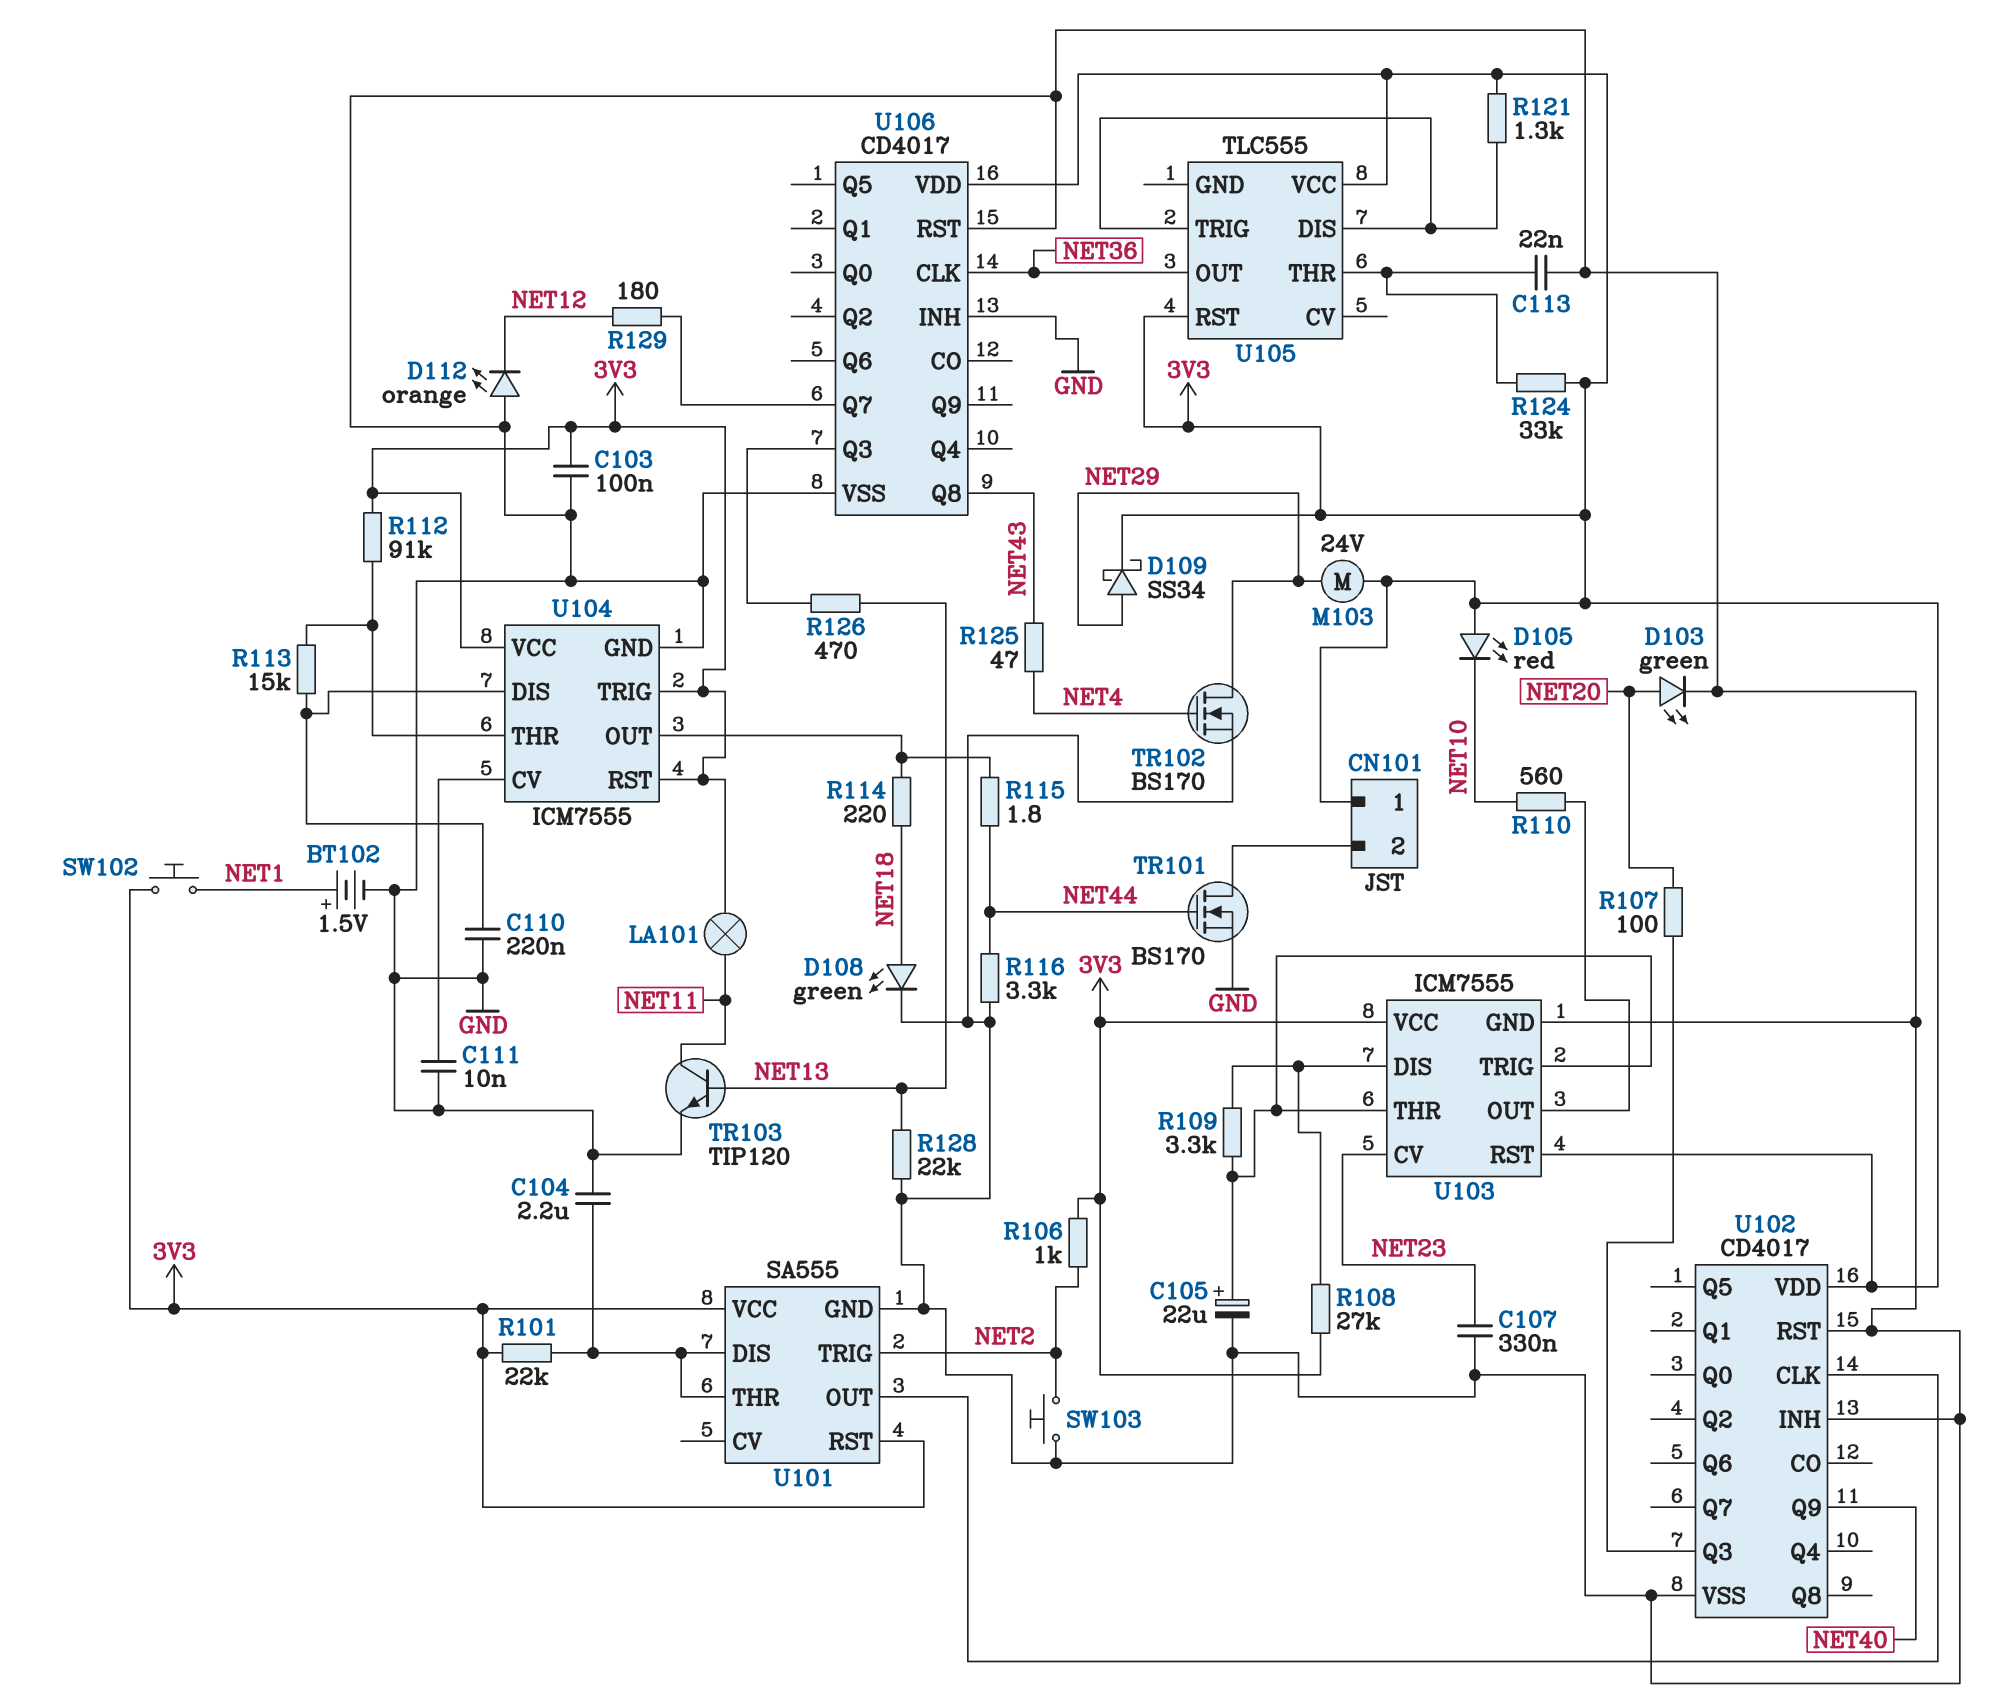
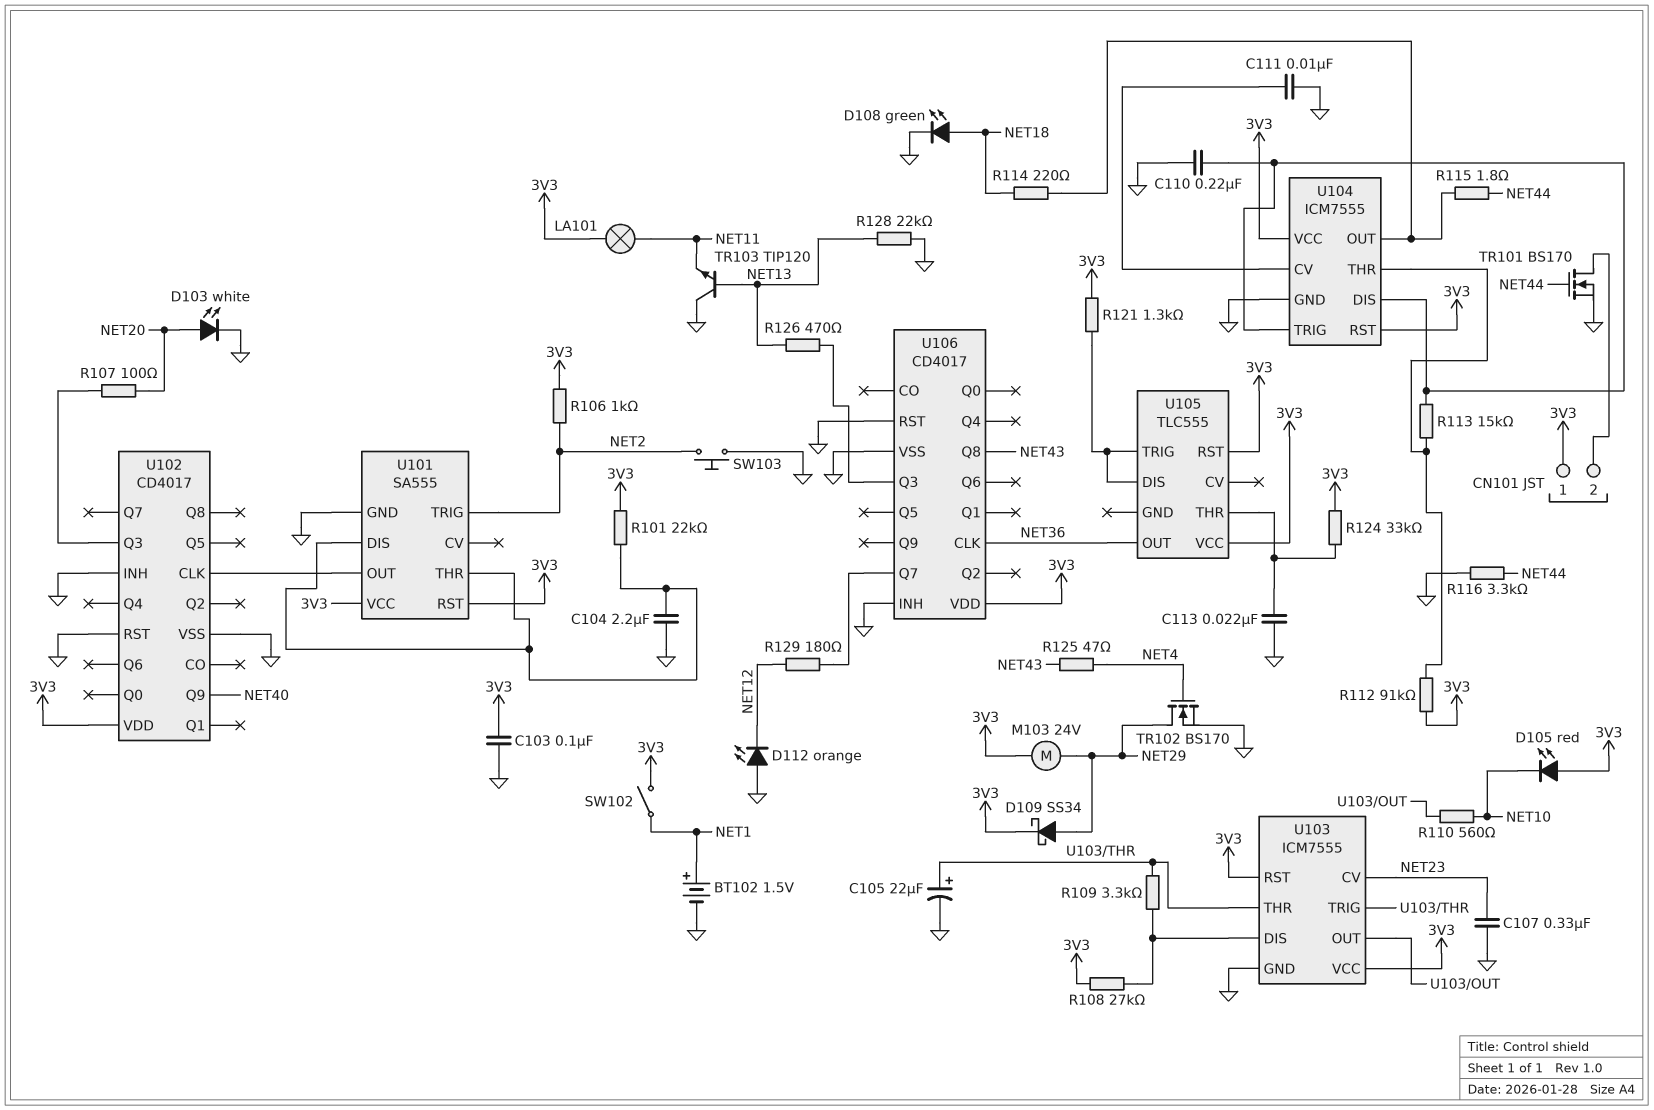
D103: LED green (A NET20, K GND) -> LED white (A NET20, K GND)
SW102: button (3V3, NET1) -> switch (3V3, NET1)
TR103: NPN TIP120 (B NET13, C NET11, E GND) -> NPN TIP120 (B NET13, C GND, E NET11)
U104 pin TRIG: 3V3 -> U104/DIS

